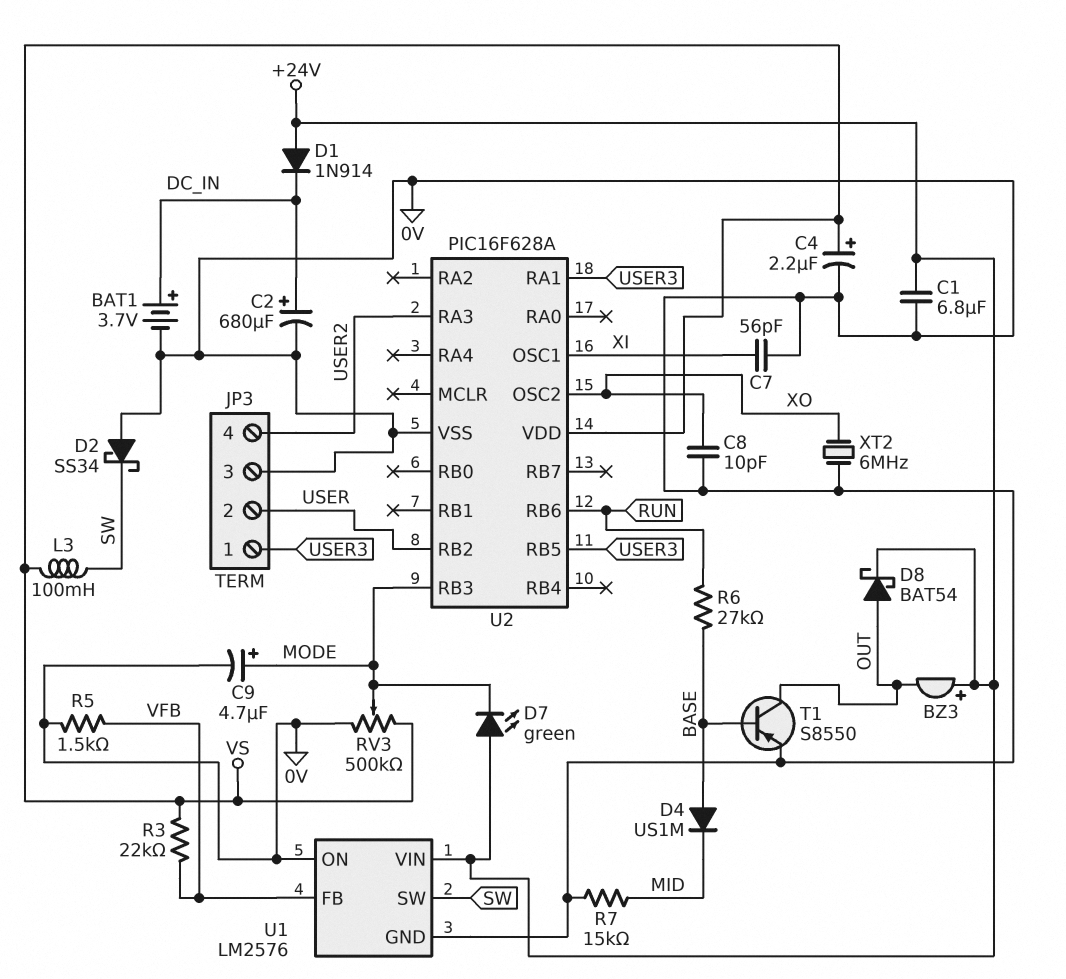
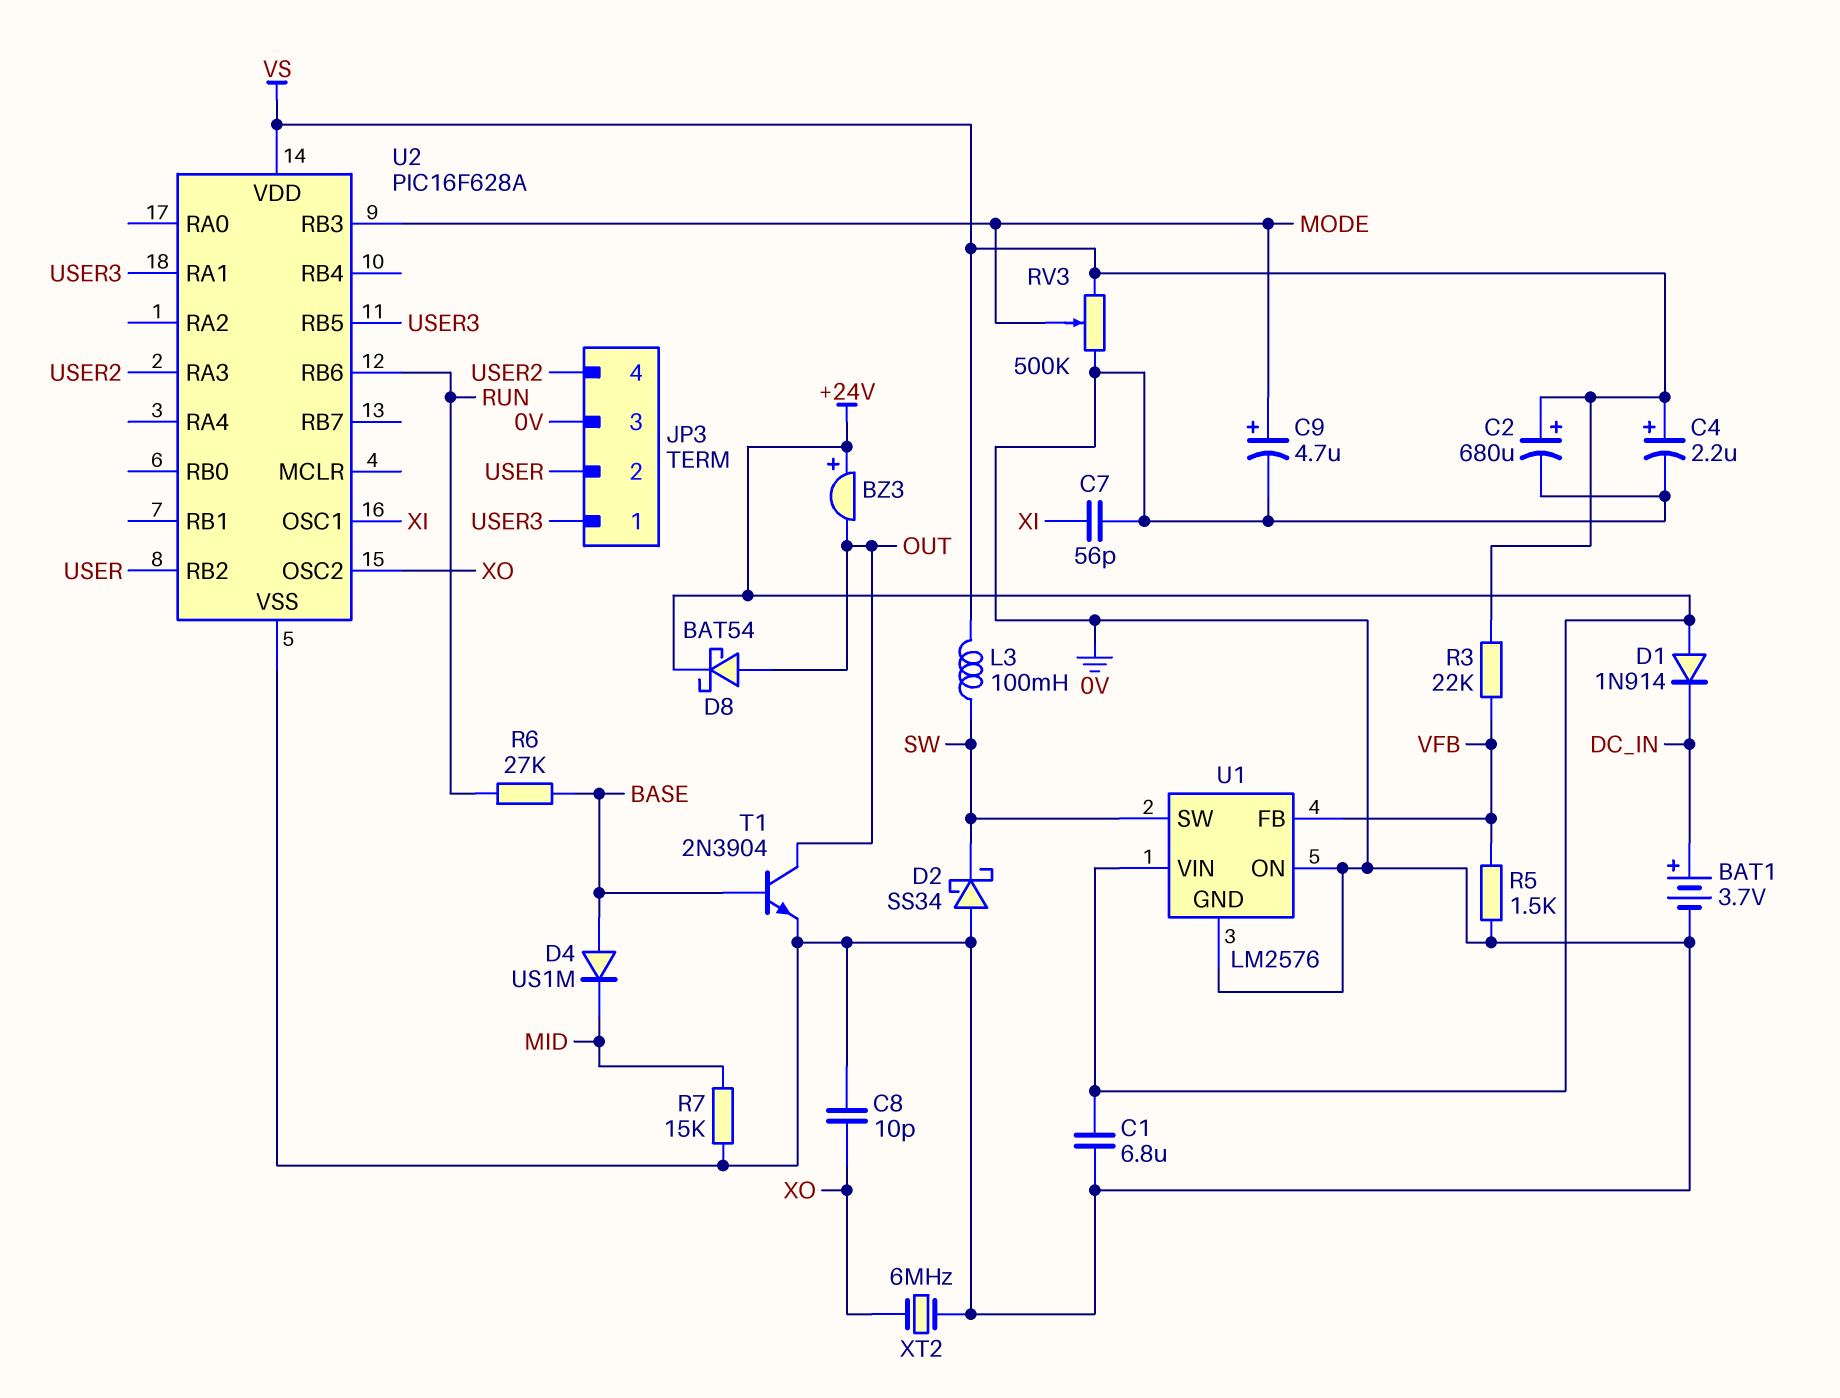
C2: 680uF (plus DC_IN, minus 0V) -> 680uF (plus VS, minus 0V)
D7: LED green (A +24V, K MODE) -> none
T1: PNP S8550 (B BASE, C OUT, E 0V) -> NPN 2N3904 (B BASE, C OUT, E 0V)

